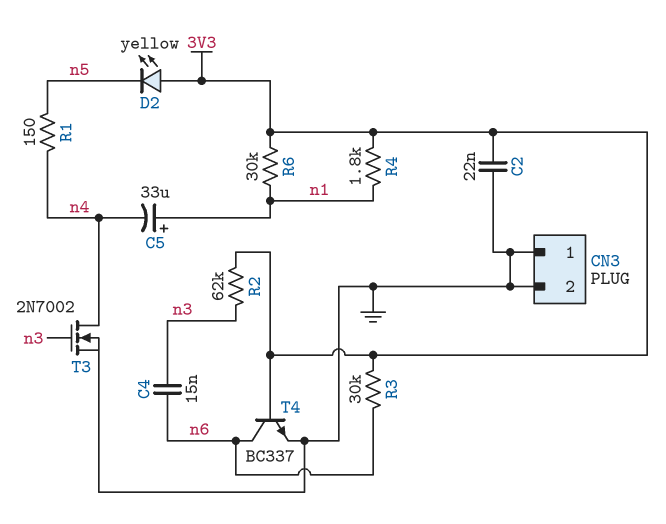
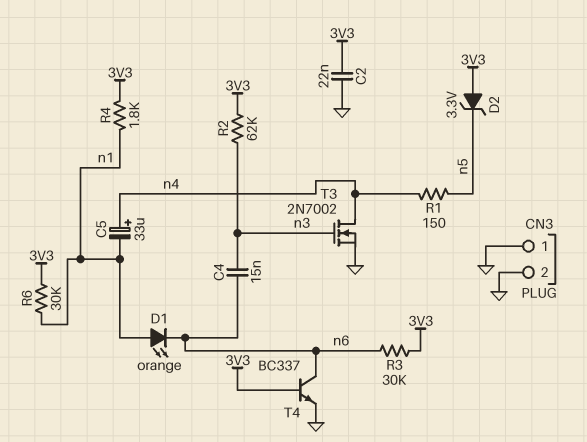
C5: 33uF (plus n1, minus n4) -> 33uF (plus n4, minus n1)
D1: none -> LED orange (A n1, K n6)
D2: LED yellow (A 3V3, K n5) -> zener 3.3V (A 3V3, K n5)

